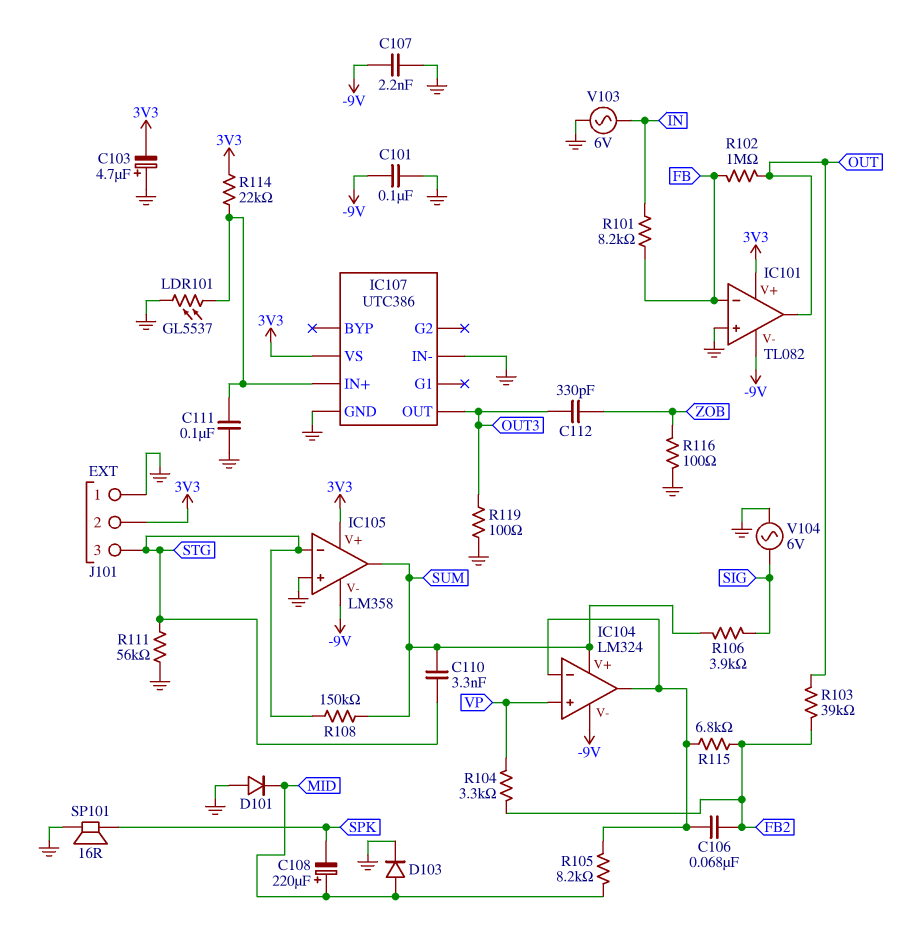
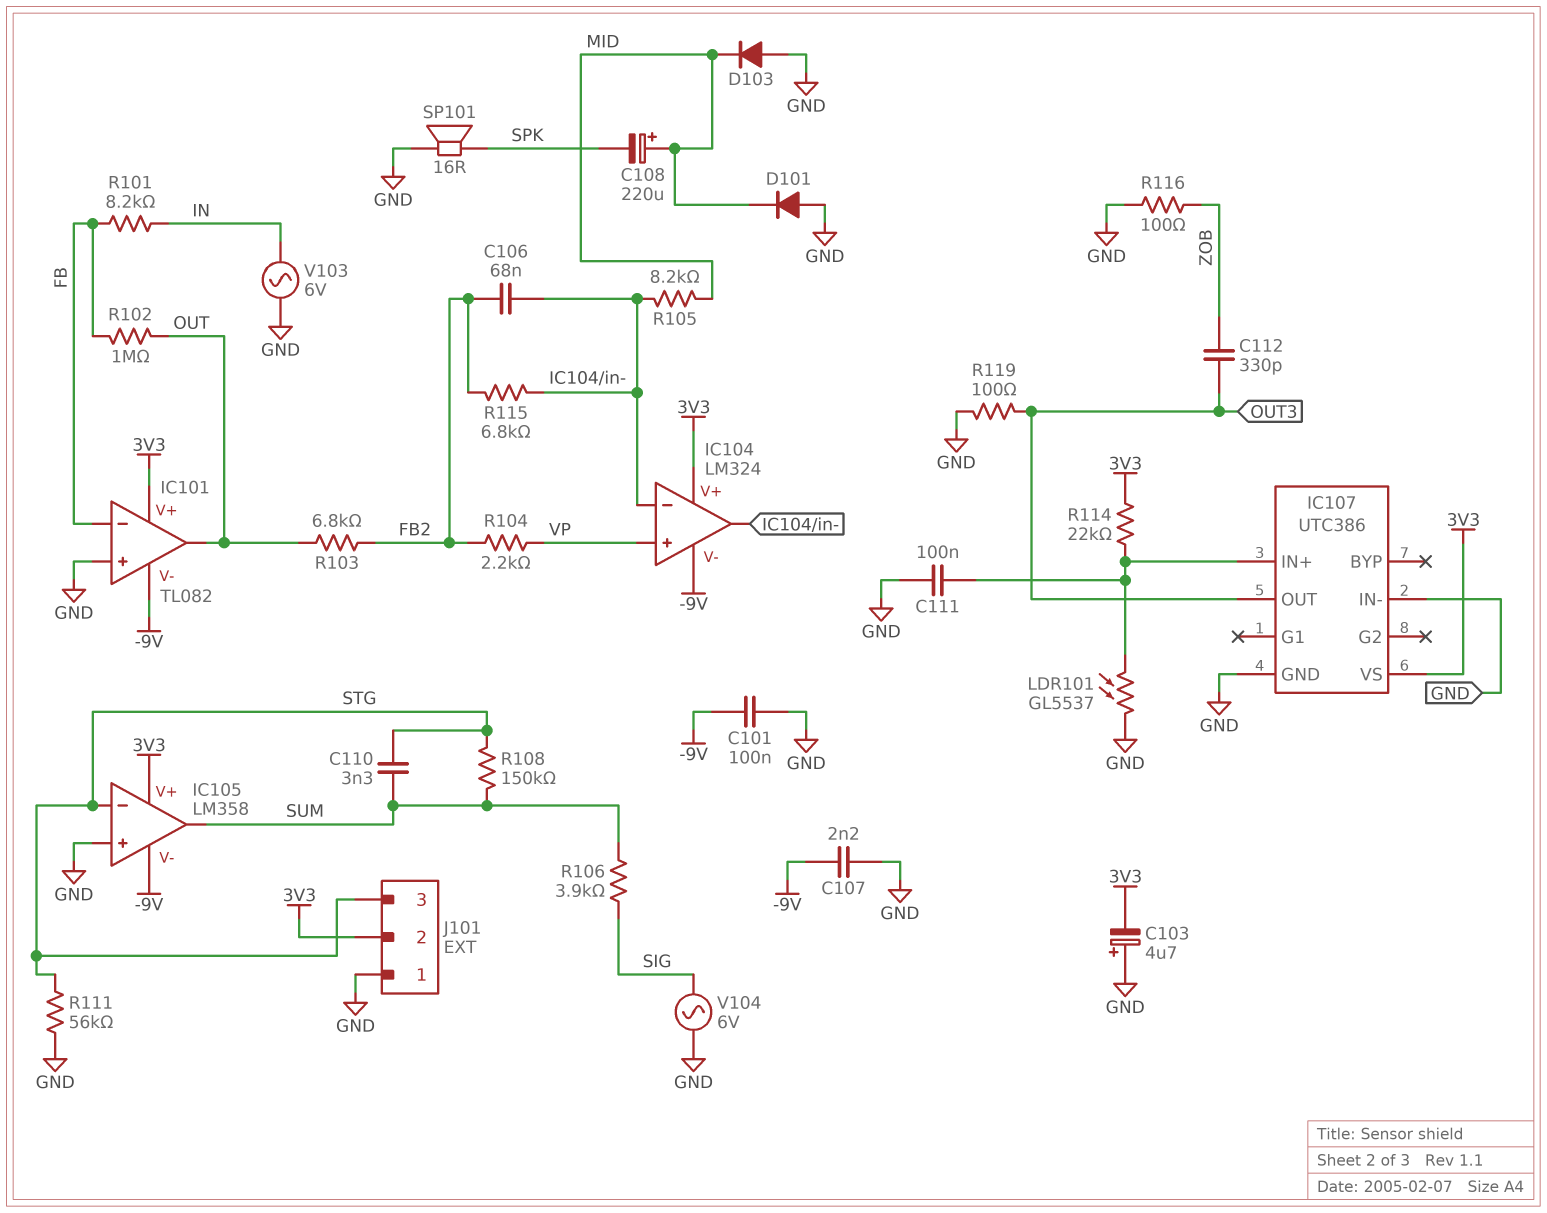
D103: diode (A MID, K GND) -> diode (A GND, K MID)
IC104 pin V+: SUM -> 3V3
R103: 39k (FB2, OUT) -> 6.8k (FB2, OUT)
R104: 3.3k (FB2, VP) -> 2.2k (FB2, VP)

